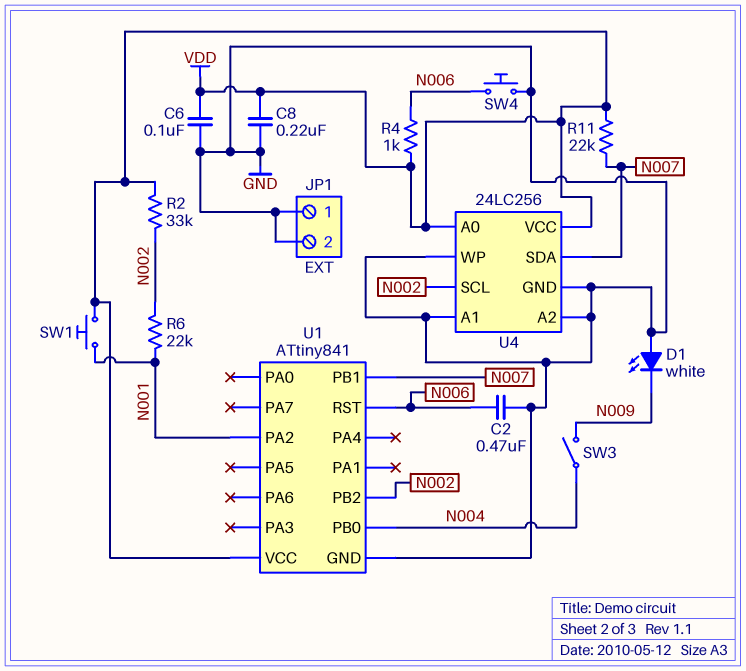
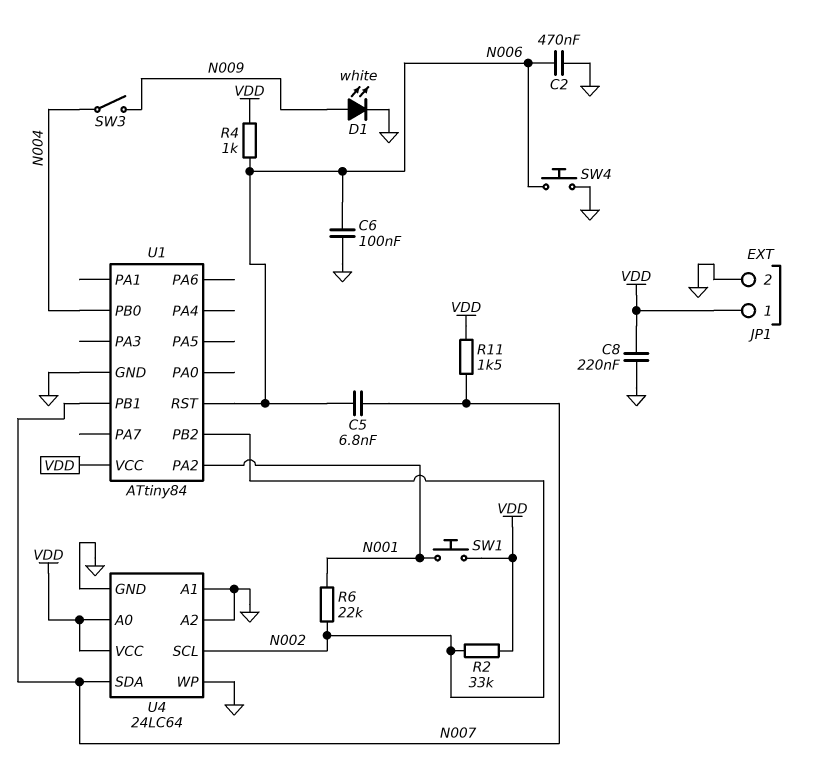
C5: none -> 6.8nF (N006, N007)
C6: 100nF (GND, VDD) -> 100nF (GND, N006)
D1: LED white (A GND, K N009) -> LED white (A N009, K GND)
JP1 pin 1: GND -> VDD
R11: 22k (N007, VDD) -> 1.5k (N007, VDD)
U1: ATtiny841 -> ATtiny84
U4: 24LC256 -> 24LC64

